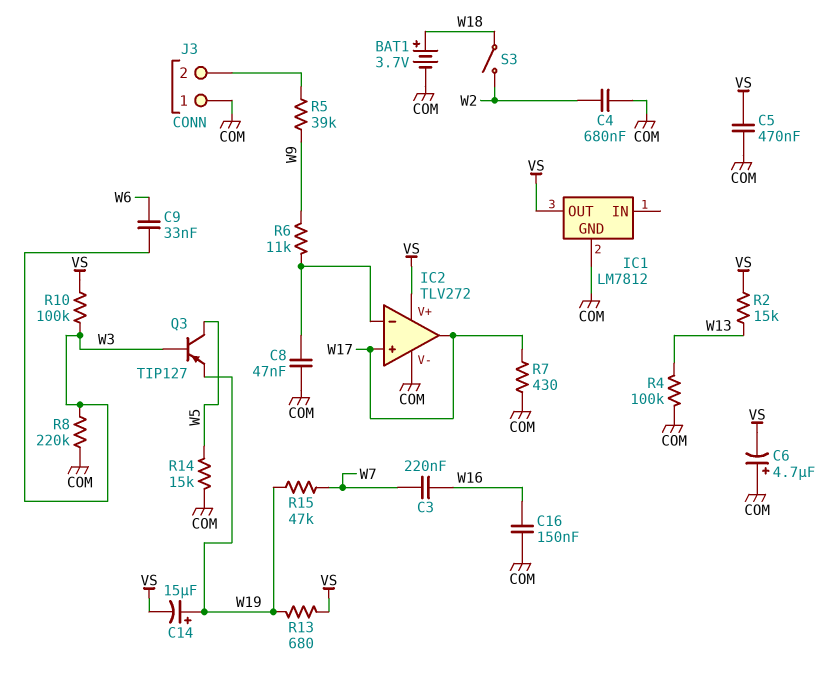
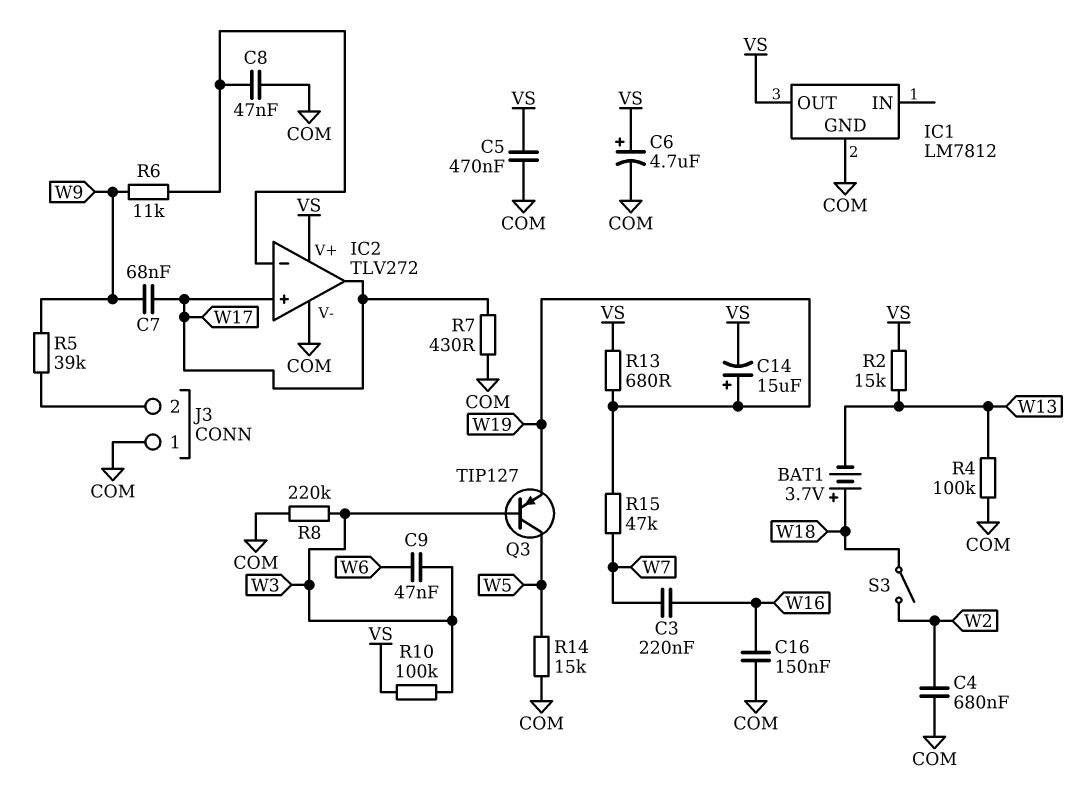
BAT1: 3.7V (plus W18, minus COM) -> 3.7V (plus W18, minus W13)
C6: 4.7uF (plus COM, minus VS) -> 4.7uF (plus VS, minus COM)
C7: none -> 68nF (W9, W17)
C9: 33nF (W3, W6) -> 47nF (W3, W6)

